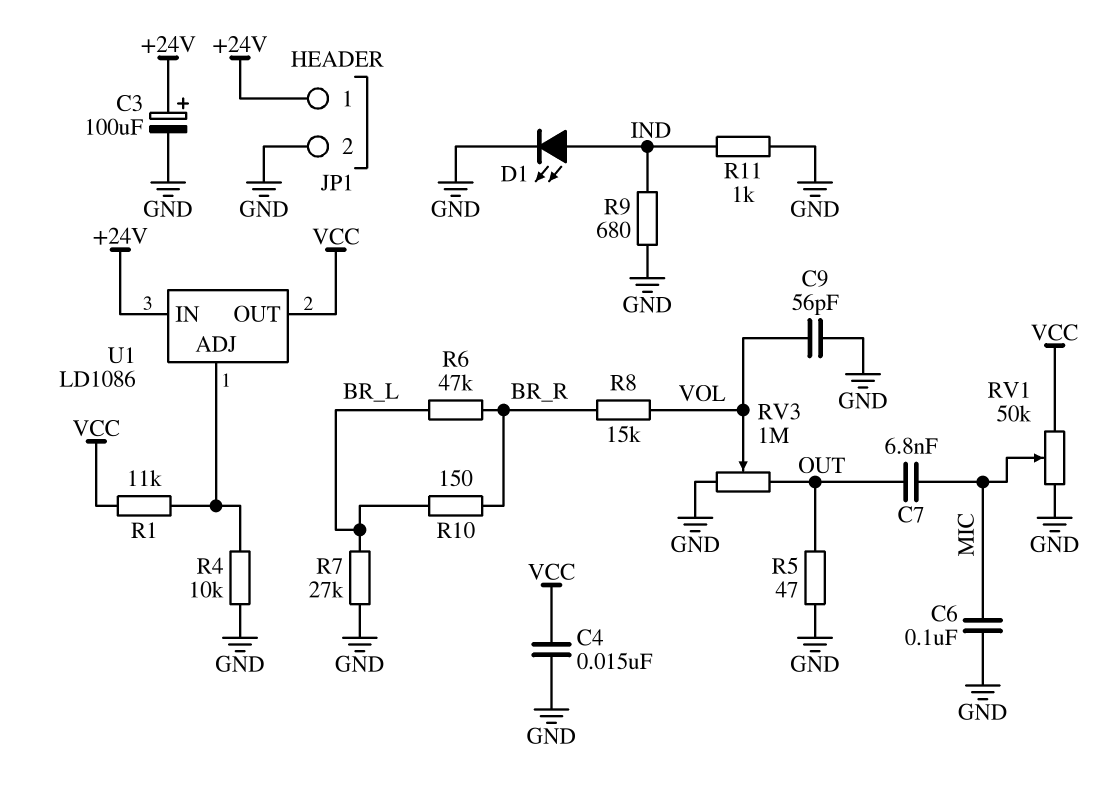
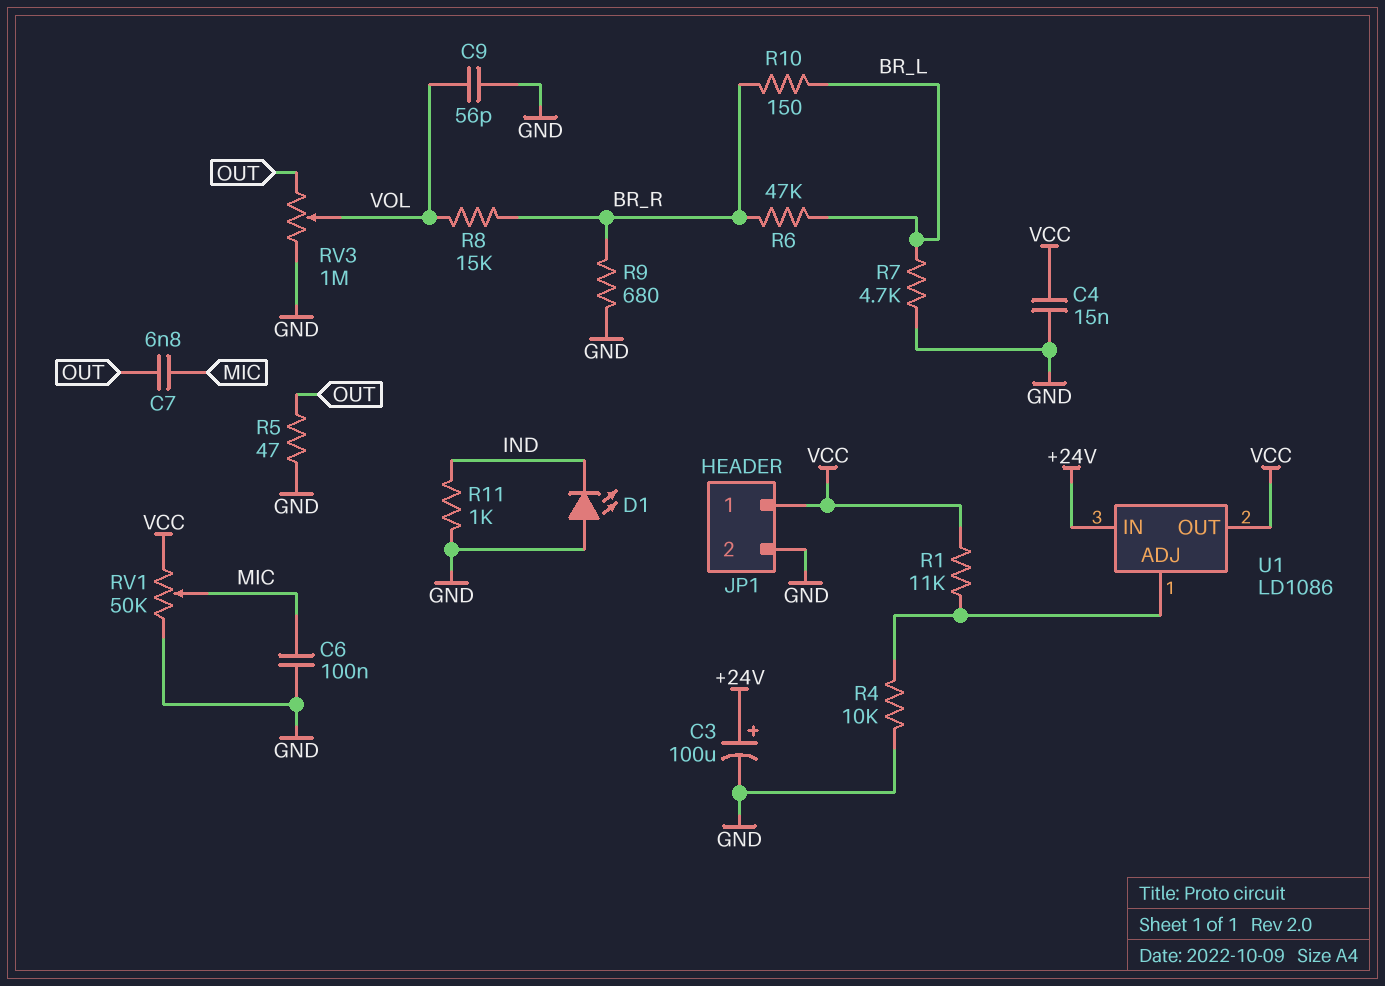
D1: LED (A IND, K GND) -> LED (A GND, K IND)
JP1 pin 1: +24V -> VCC
R7: 27k (BR_L, GND) -> 4.7k (BR_L, GND)
R9: 680 (GND, IND) -> 680 (BR_R, GND)

